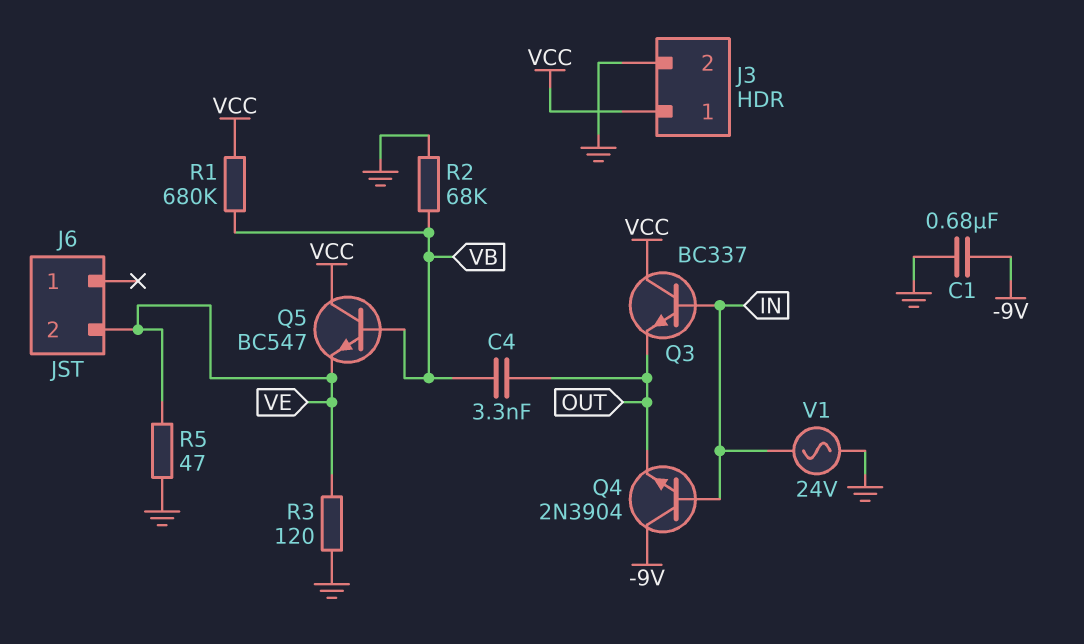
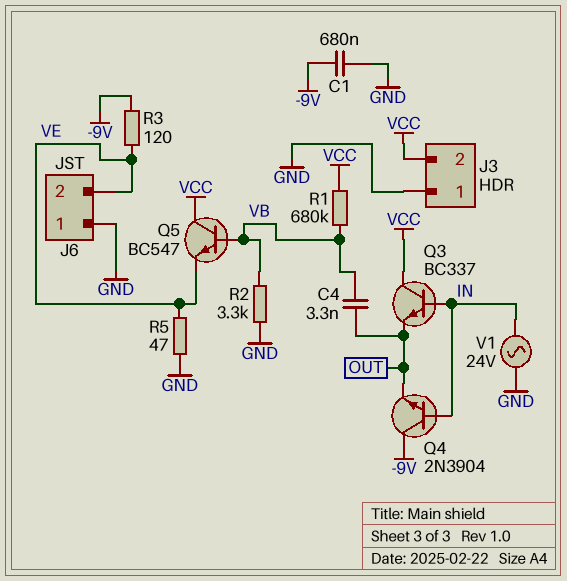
J3 pin 1: VCC -> GND
J3 pin 2: GND -> VCC
J6 pin 1: none -> GND
R2: 68k (GND, VB) -> 3.3k (GND, VB)
R3: 120 (GND, VE) -> 120 (-9V, VE)

